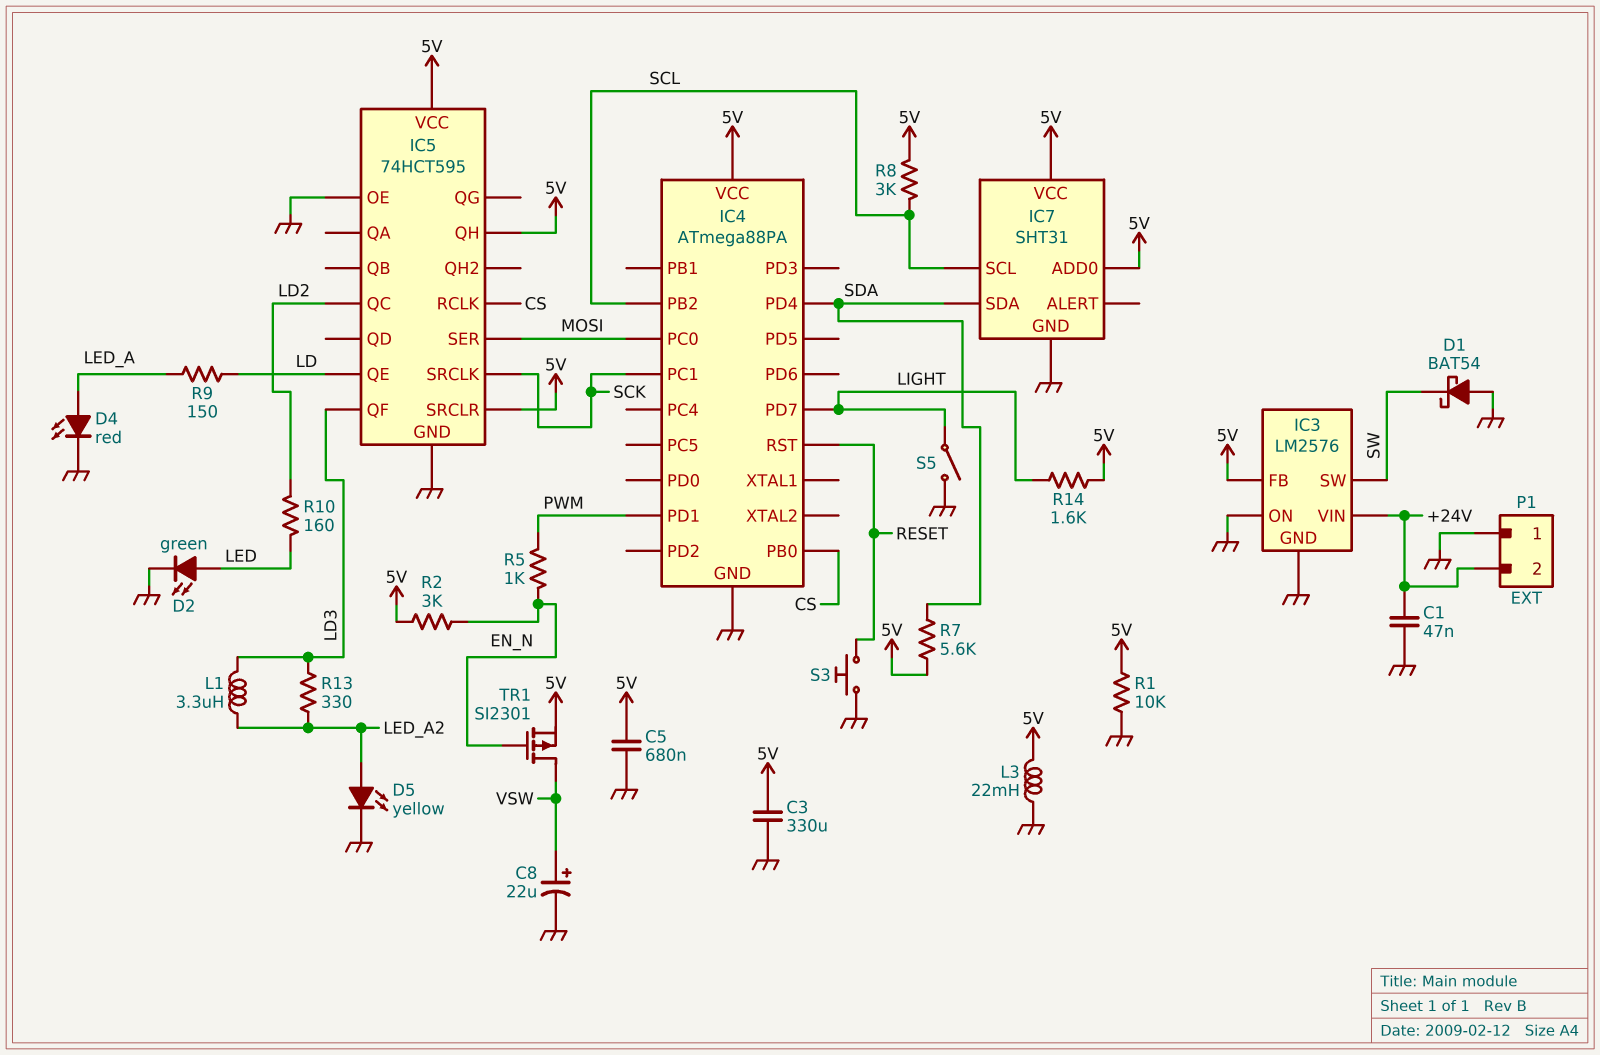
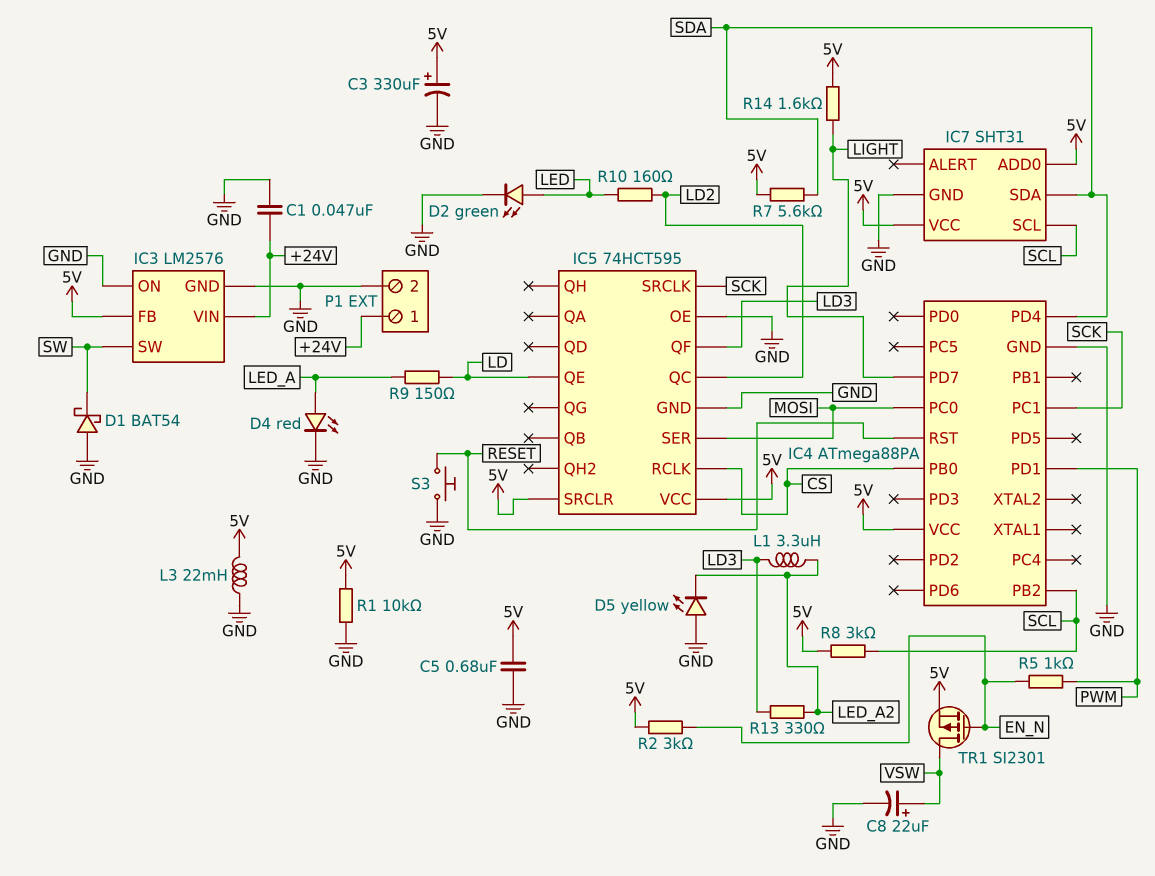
C3: 330uF (5V, GND) -> 330uF (plus 5V, minus GND)
D5: LED yellow (A LED_A2, K GND) -> LED yellow (A GND, K LED_A2)
IC5 pin QH: 5V -> none
P1 pin 1: GND -> +24V
P1 pin 2: +24V -> GND
S5: switch (GND, LIGHT) -> none

